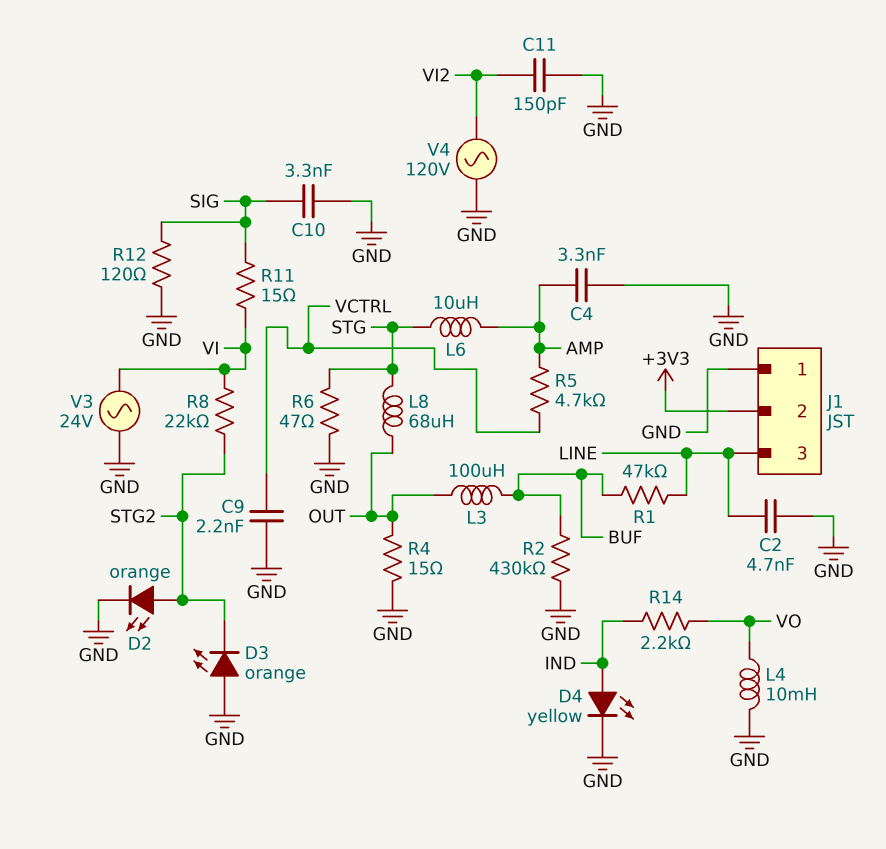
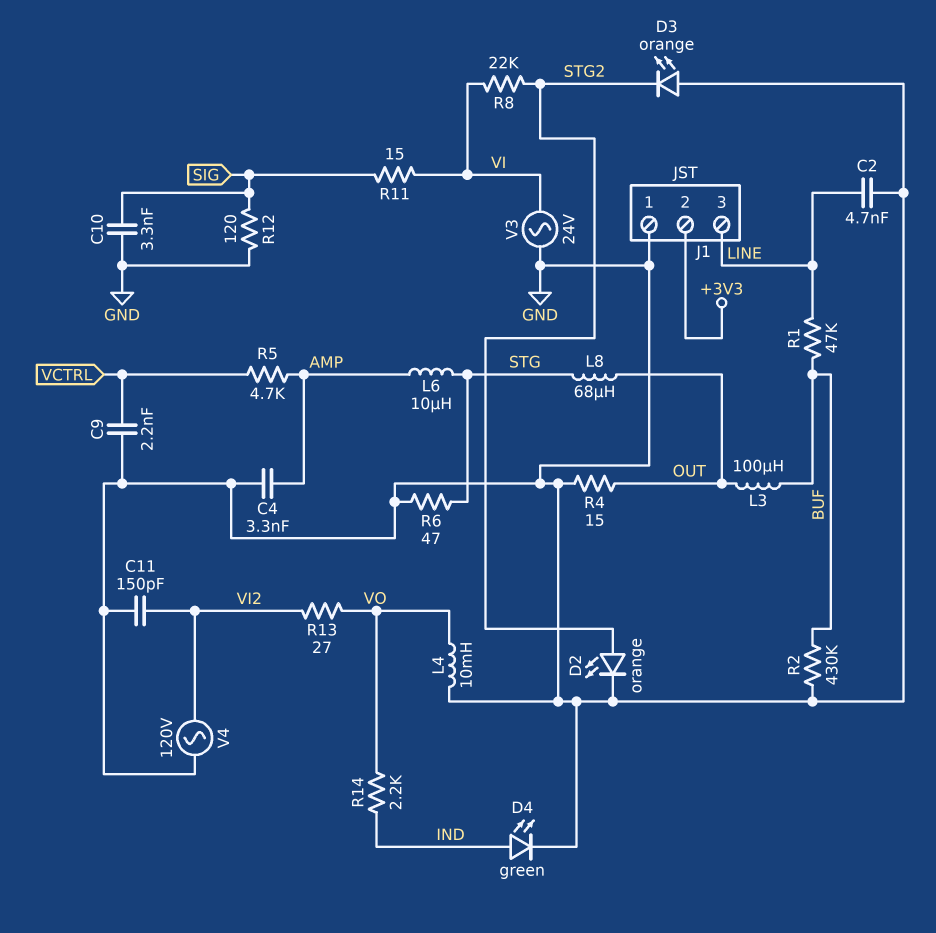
D4: LED yellow (A IND, K GND) -> LED green (A IND, K GND)
R13: none -> 27 (VI2, VO)

